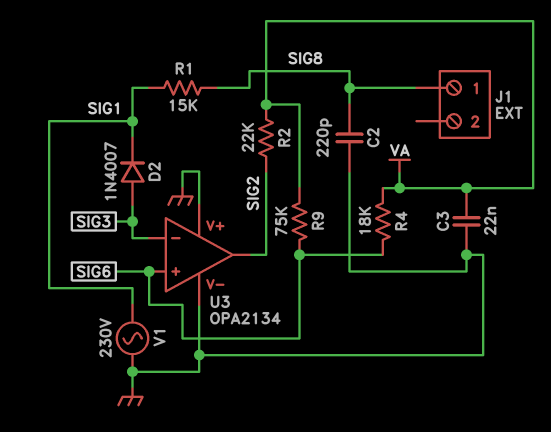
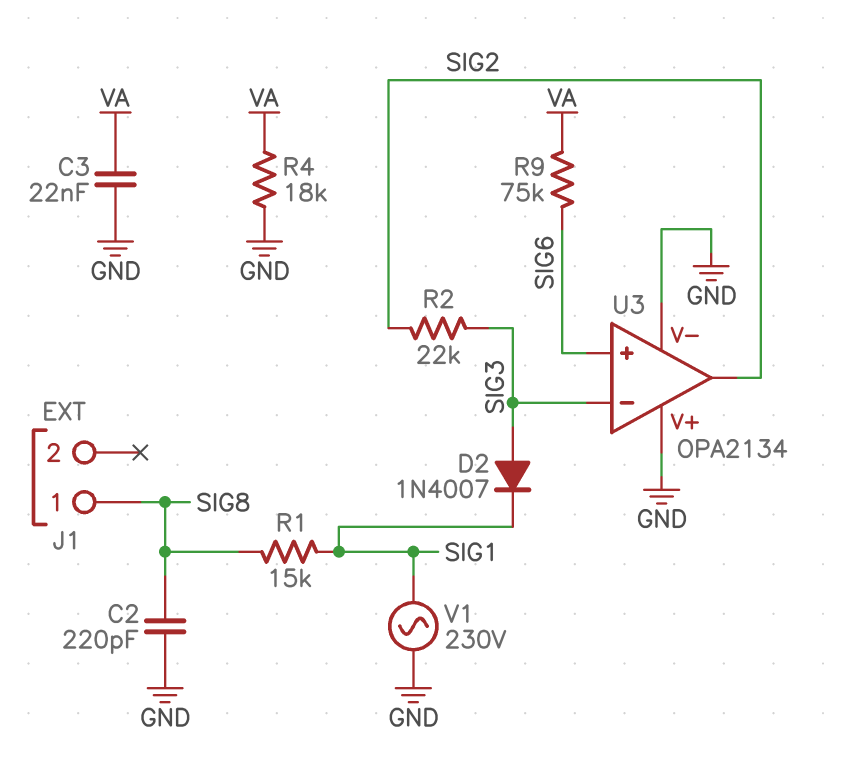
R2: 22k (SIG2, VA) -> 22k (SIG2, SIG3)
R4: 18k (SIG6, VA) -> 18k (GND, VA)

